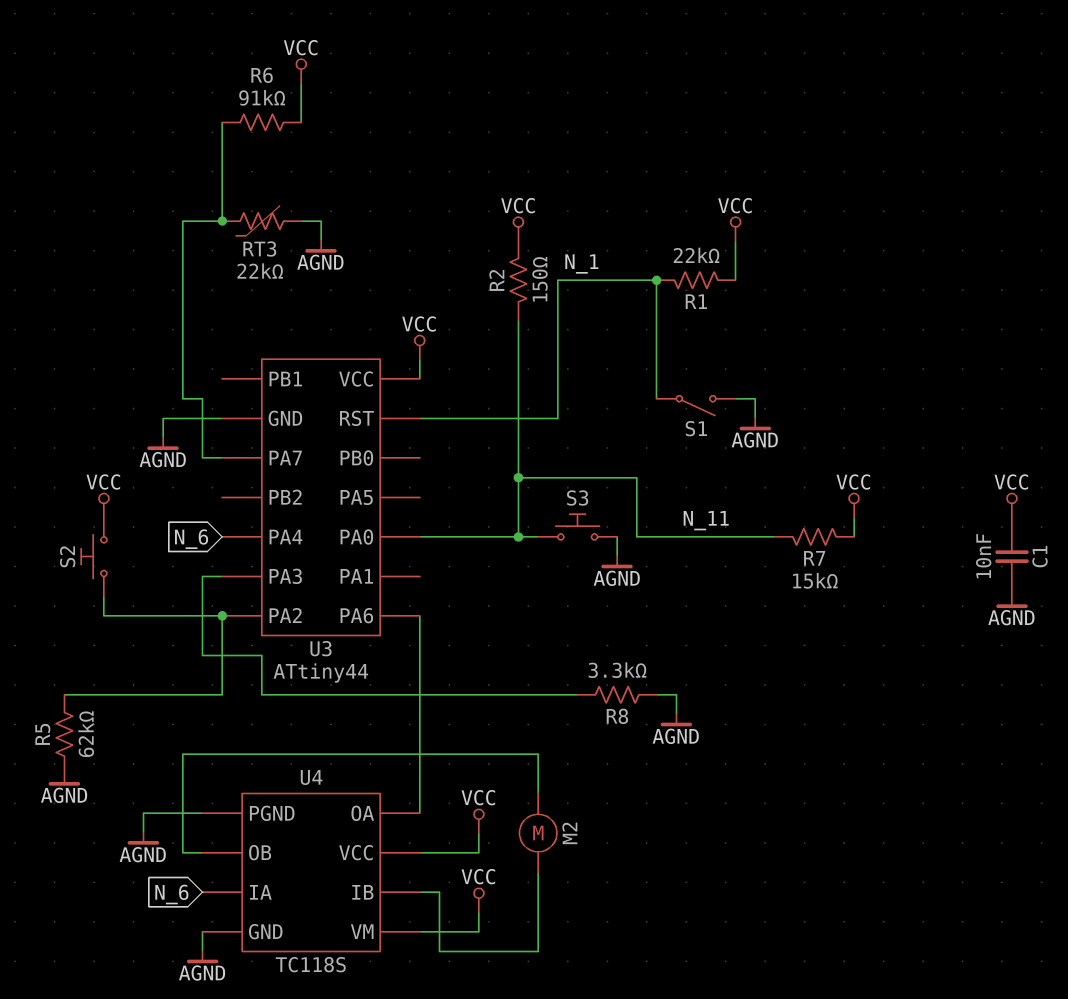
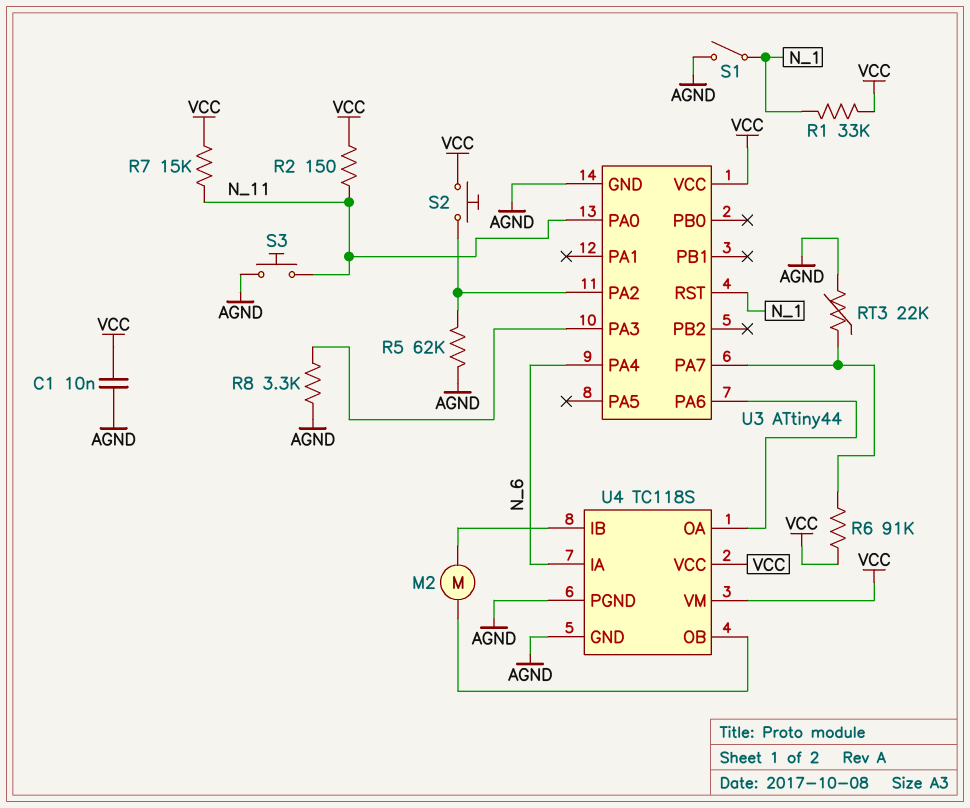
R1: 22k (N_1, VCC) -> 33k (N_1, VCC)

